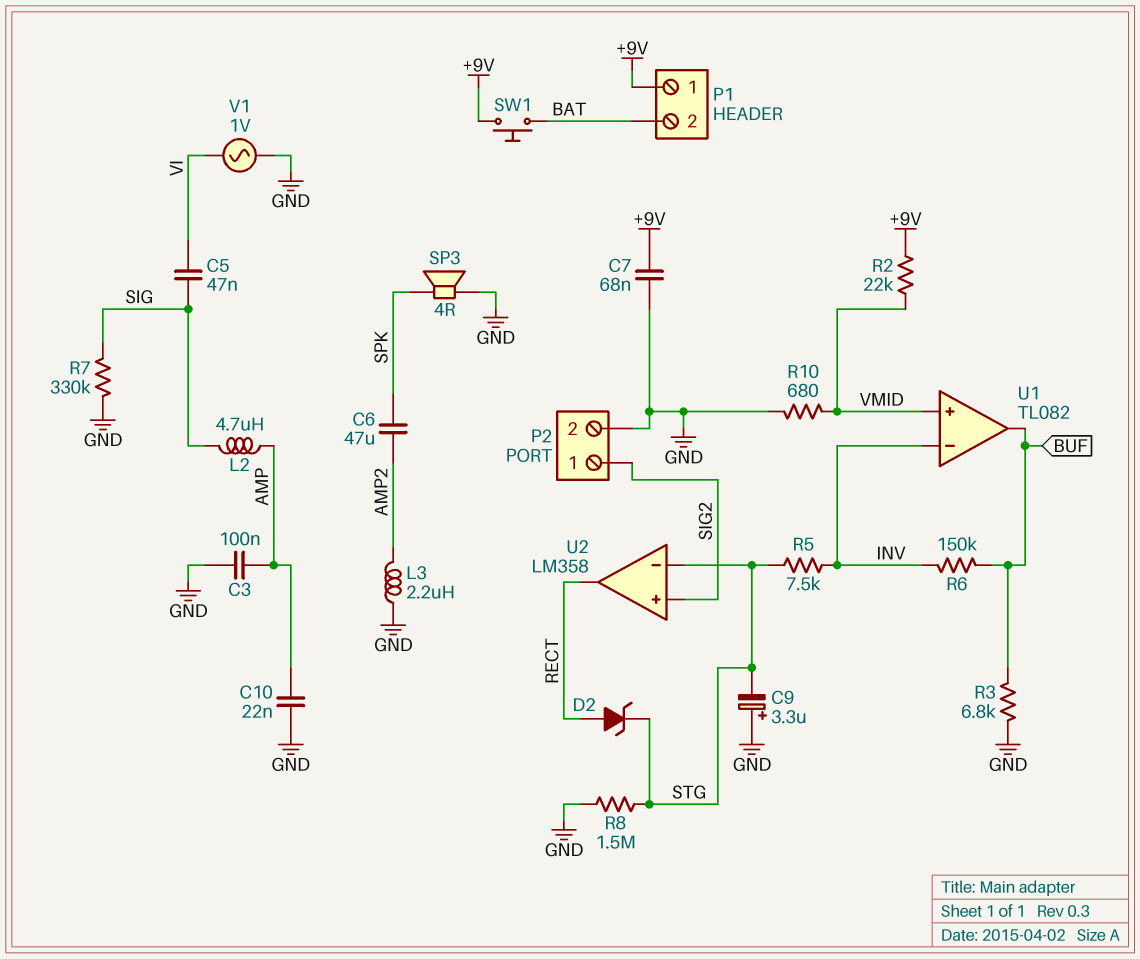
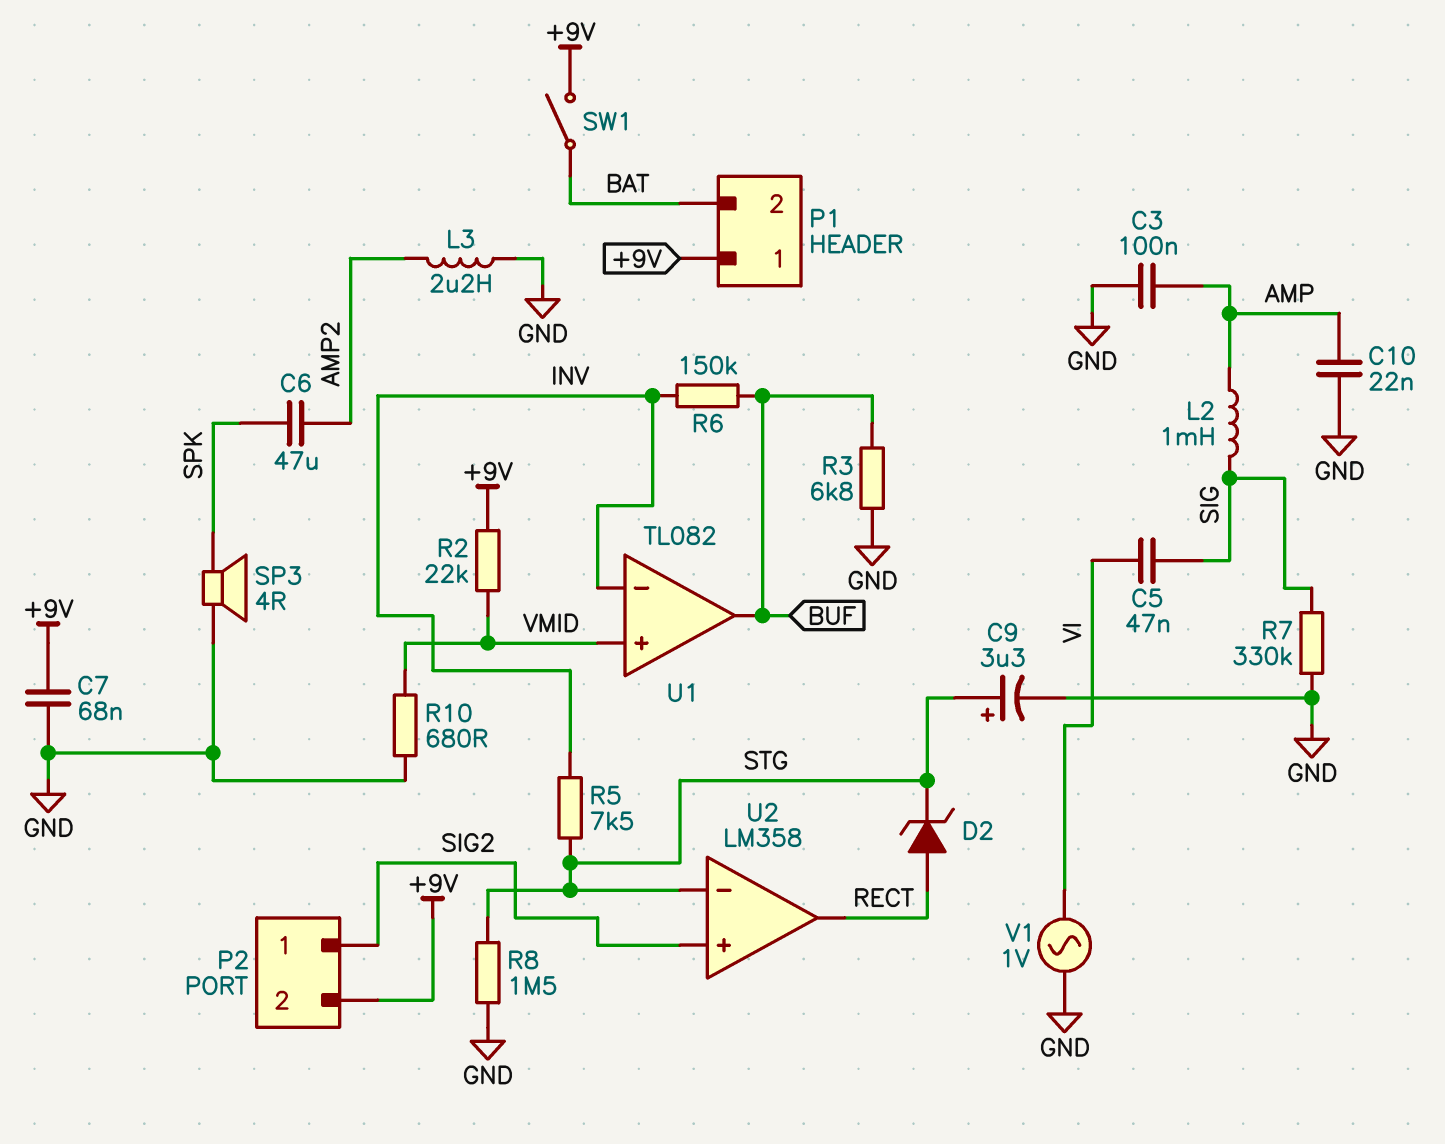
C9: 3.3uF (plus GND, minus STG) -> 3.3uF (plus STG, minus GND)
L2: 4.7uH (AMP, SIG) -> 1mH (AMP, SIG)
P2 pin 2: GND -> +9V
SW1: button (+9V, BAT) -> switch (+9V, BAT)

